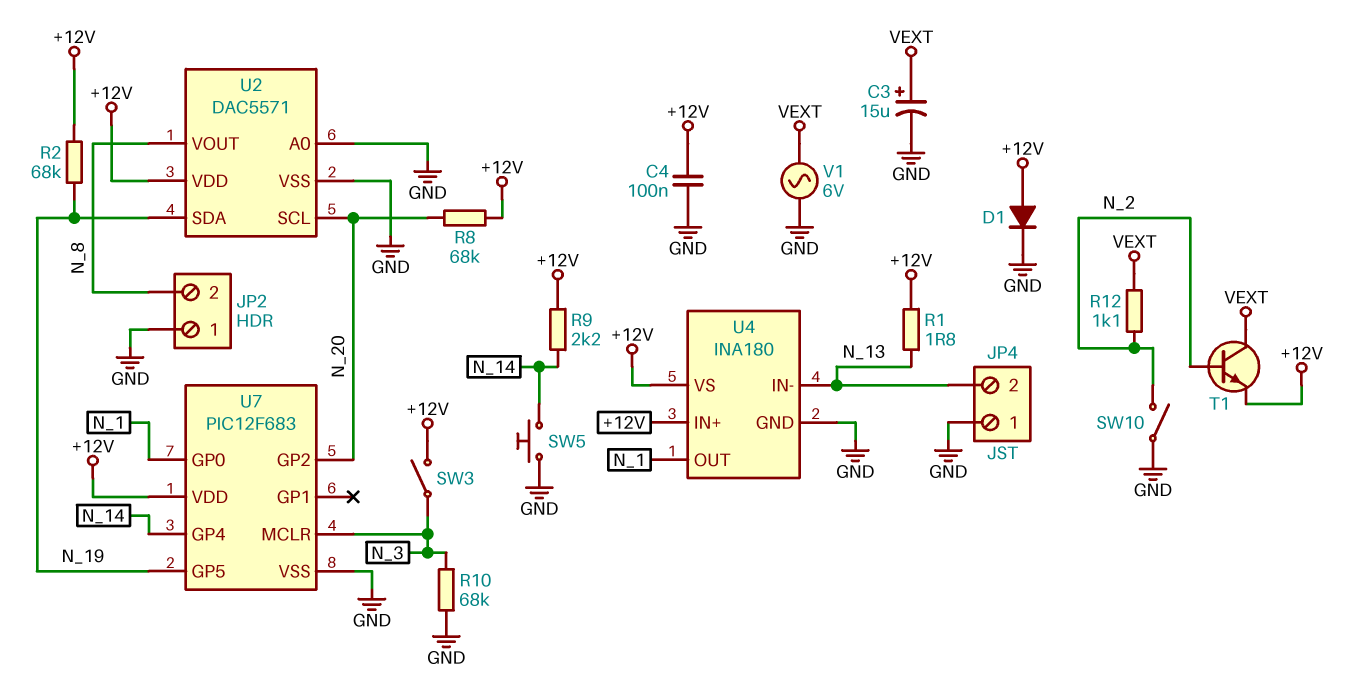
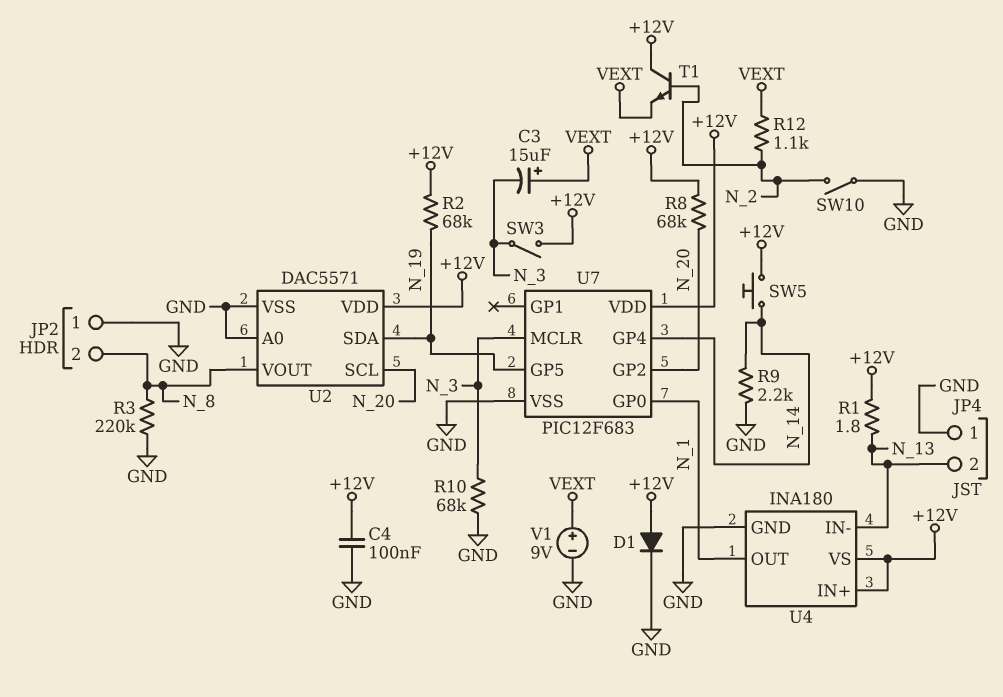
C3: 15uF (plus VEXT, minus GND) -> 15uF (plus VEXT, minus N_3)
R3: none -> 220k (GND, N_8)
R9: 2.2k (+12V, N_14) -> 2.2k (GND, N_14)
SW5: button (GND, N_14) -> button (+12V, N_14)
T1: NPN (B N_2, C VEXT, E +12V) -> NPN (B N_2, C +12V, E VEXT)
V1: AC 6V (GND, VEXT) -> 9V (plus VEXT, minus GND)

